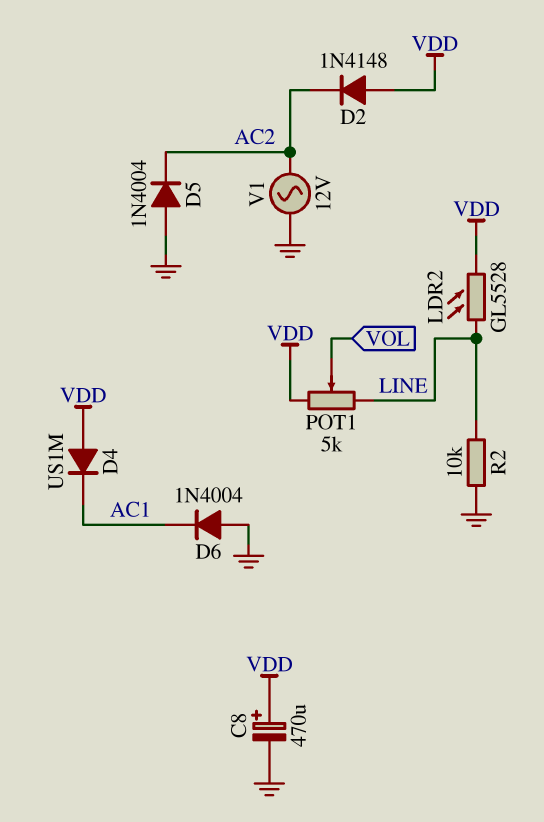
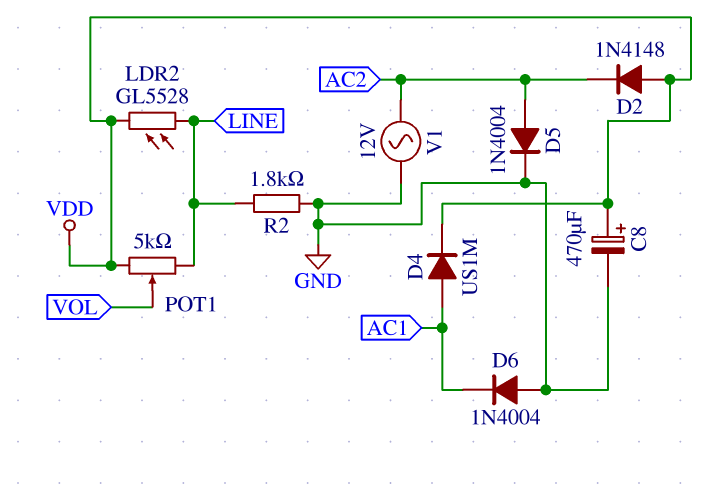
D4: diode US1M (A VDD, K AC1) -> diode US1M (A AC1, K VDD)
D5: diode 1N4004 (A GND, K AC2) -> diode 1N4004 (A AC2, K GND)
R2: 10k (GND, LINE) -> 1.8k (GND, LINE)

